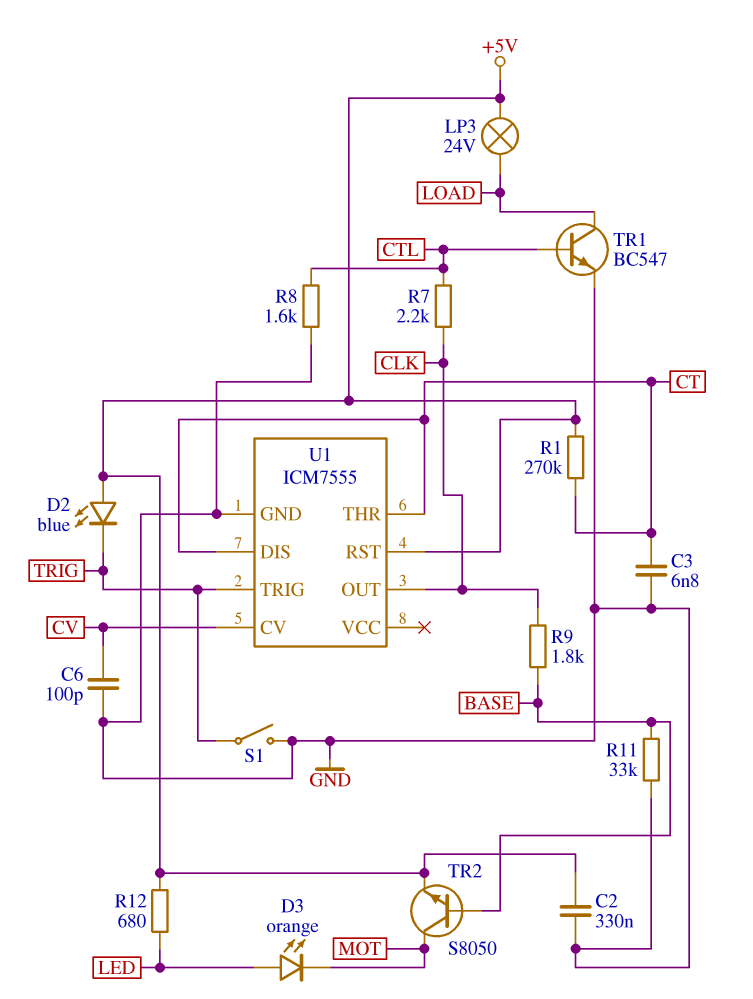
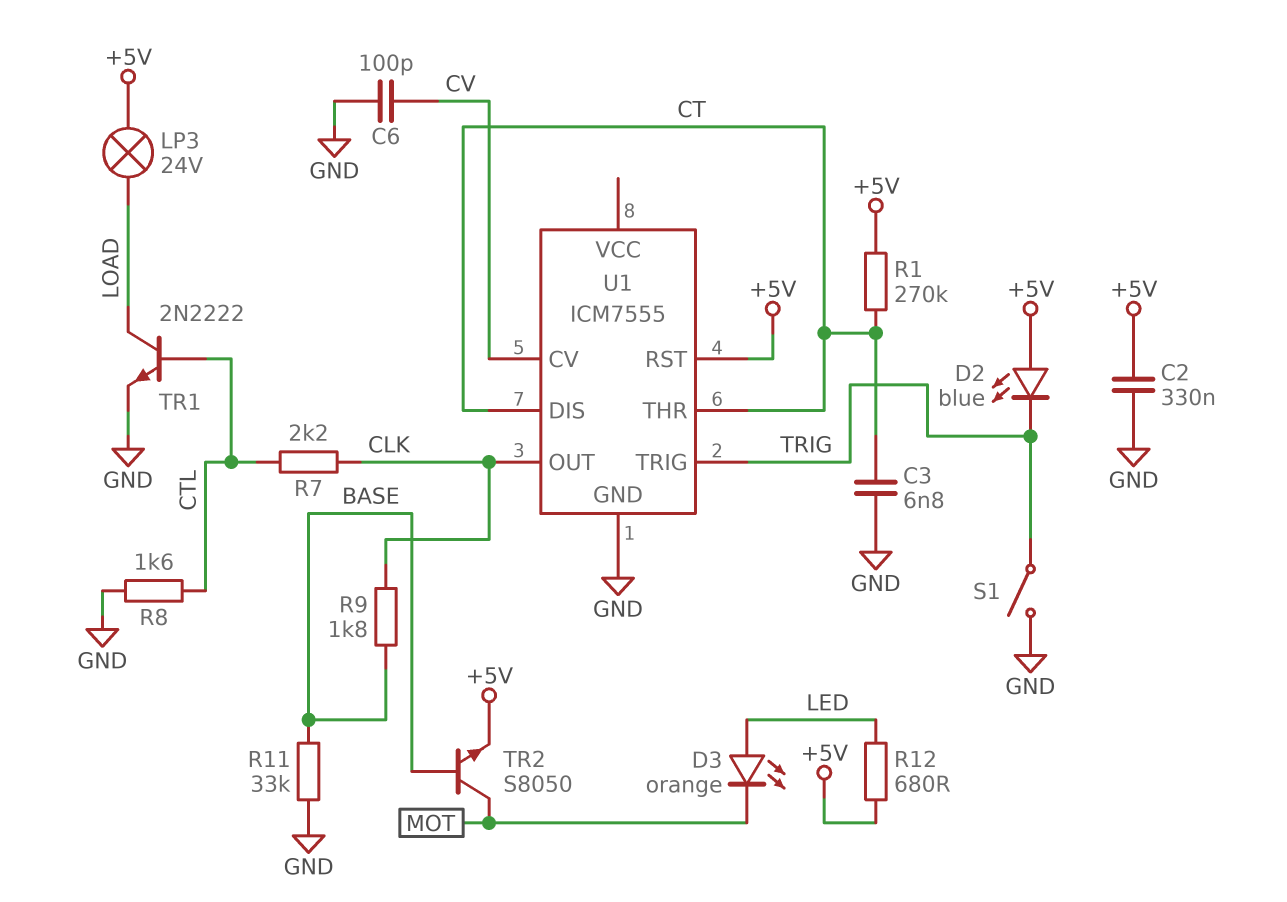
TR1: NPN BC547 (B CTL, C LOAD, E GND) -> NPN 2N2222 (B CTL, C LOAD, E GND)

